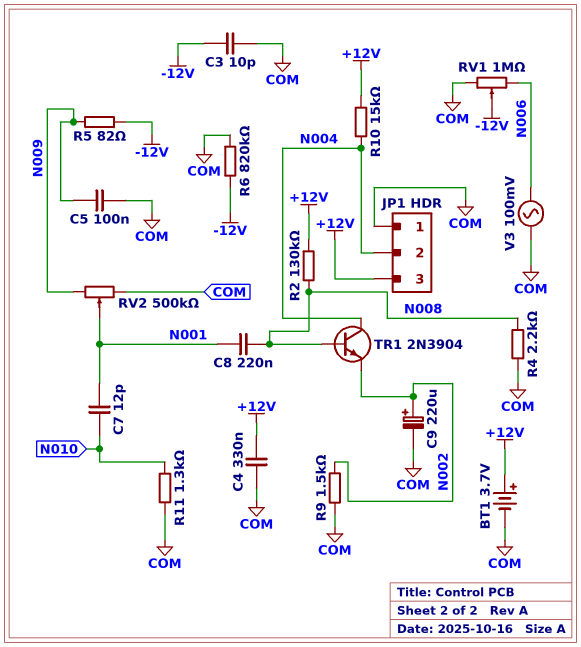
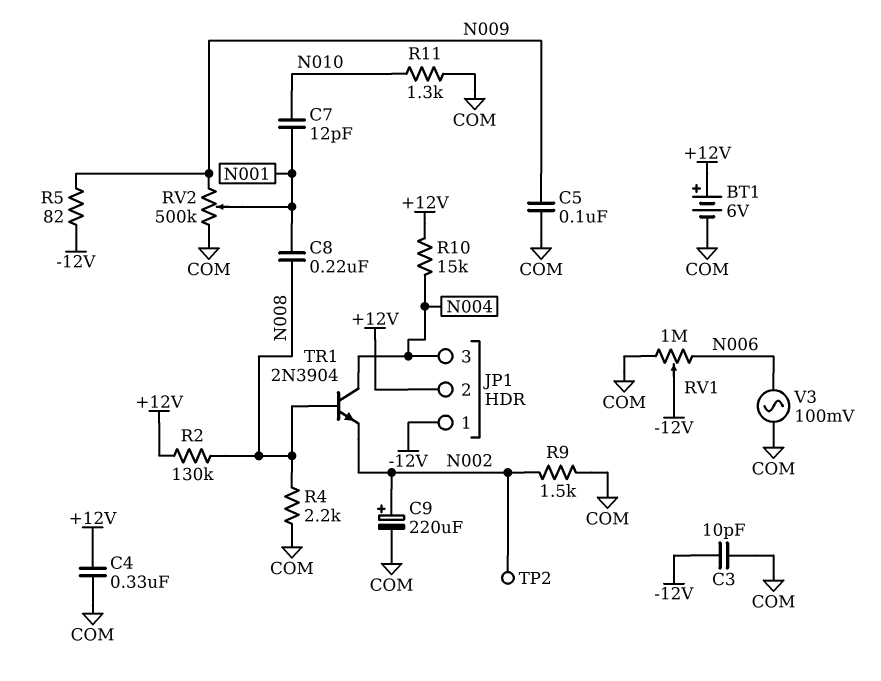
BT1: 3.7V (plus +12V, minus COM) -> 6V (plus +12V, minus COM)
JP1 pin 1: COM -> -12V
JP1 pin 2: N004 -> +12V
JP1 pin 3: +12V -> N004
R6: 820k (-12V, COM) -> none
TP2: none -> test point (N002)

